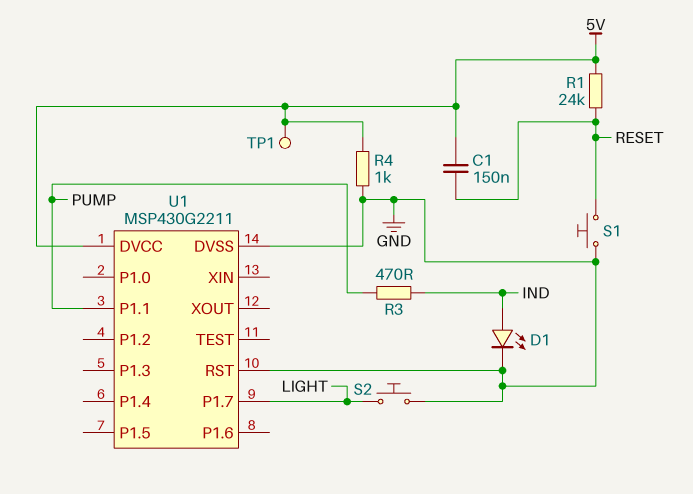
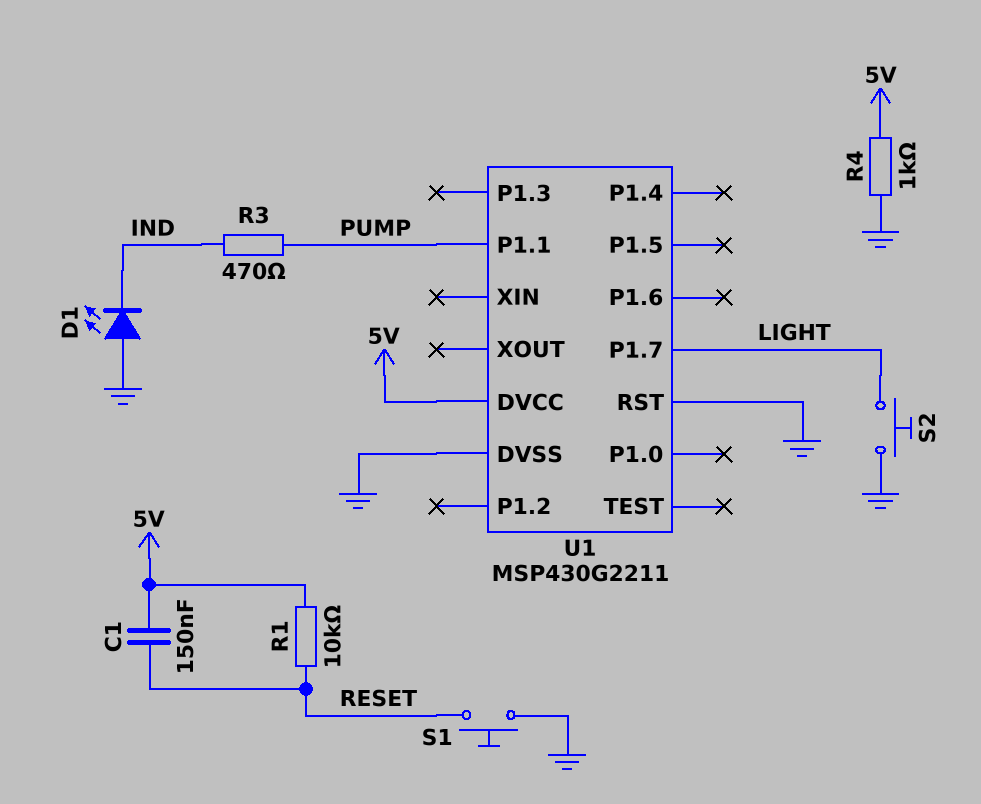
D1: LED (A IND, K GND) -> LED (A GND, K IND)
R1: 24k (5V, RESET) -> 10k (5V, RESET)
TP1: test point (5V) -> none

